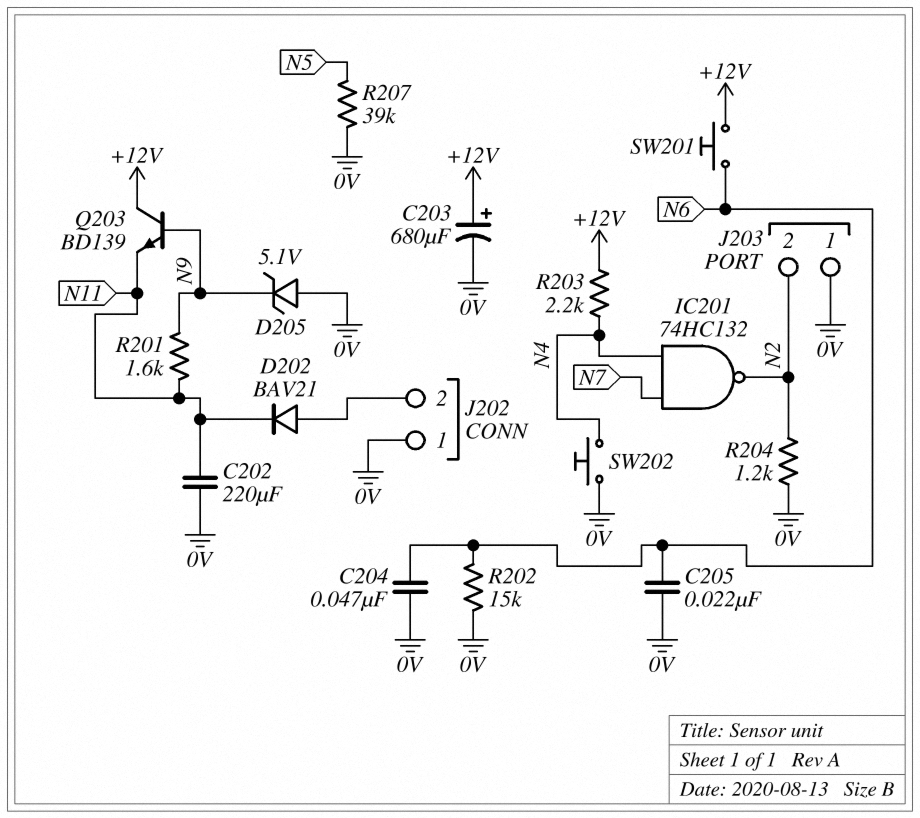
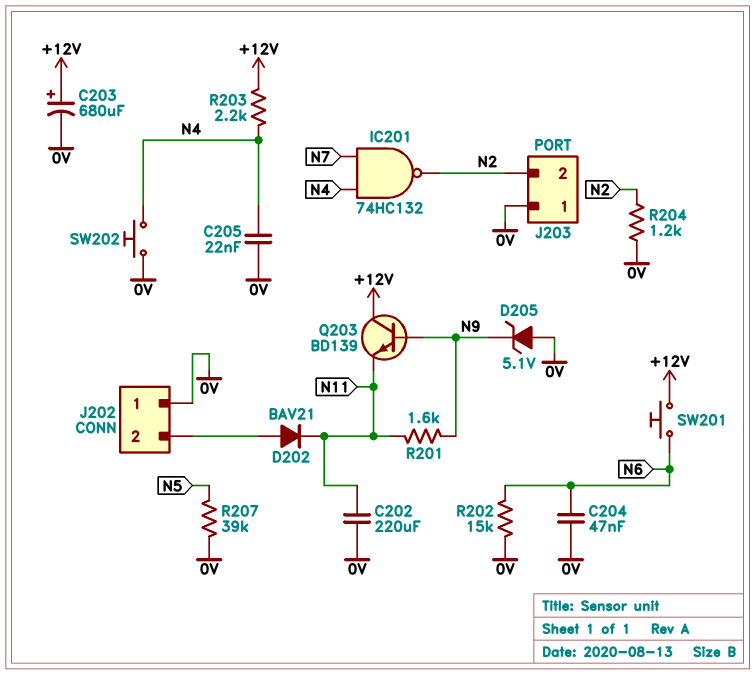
C205: 22nF (0V, N6) -> 22nF (0V, N4)

